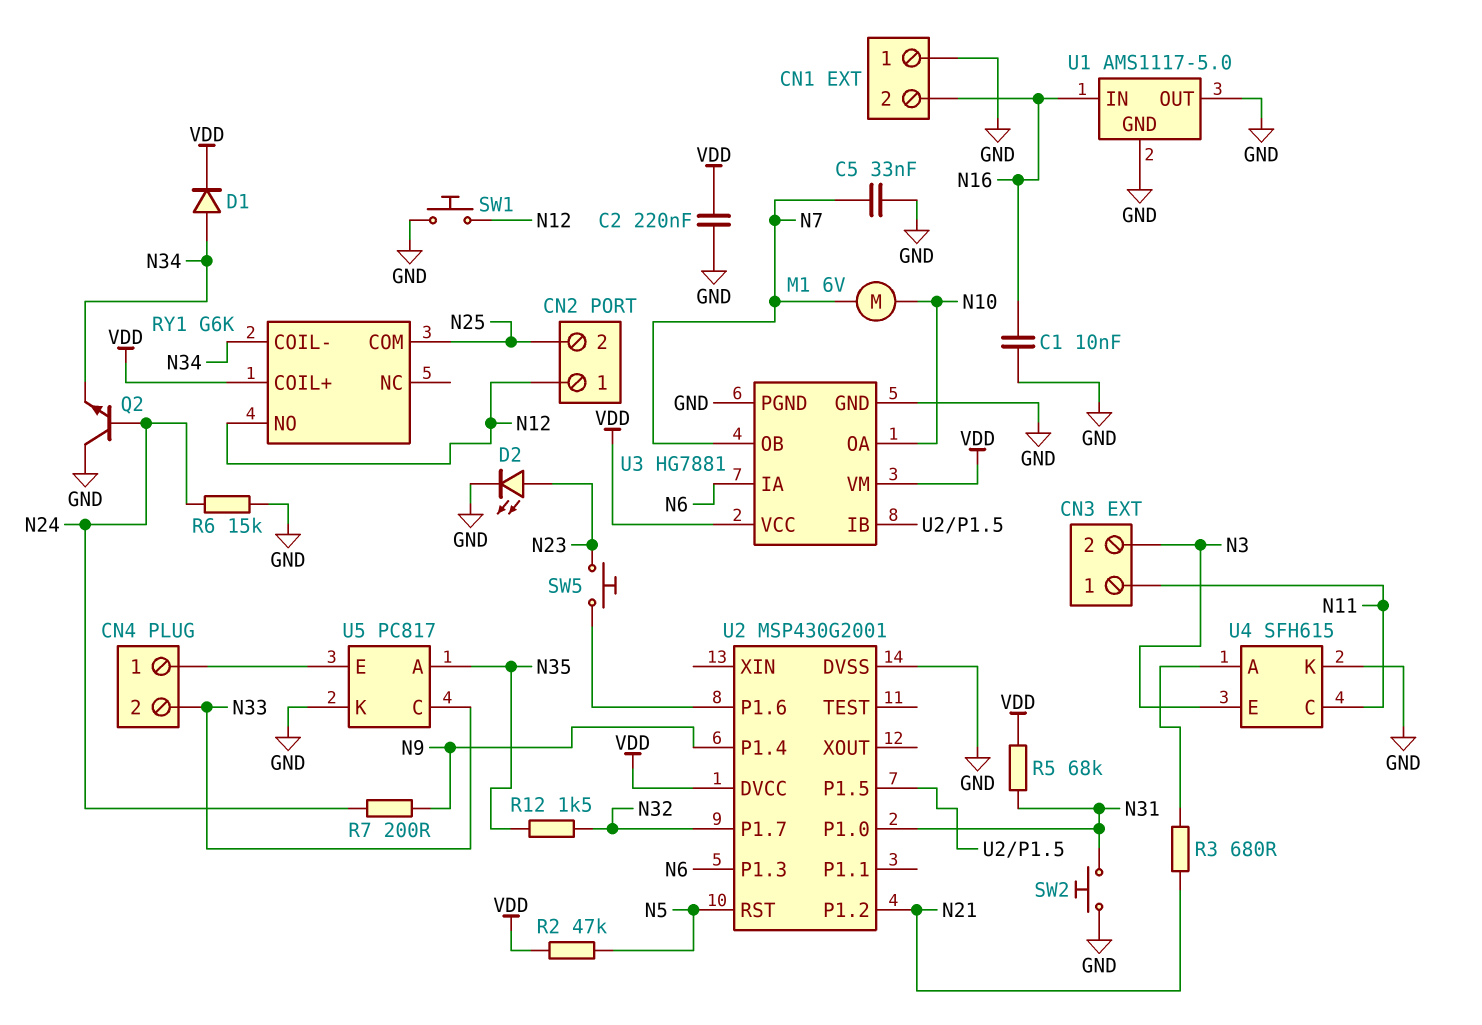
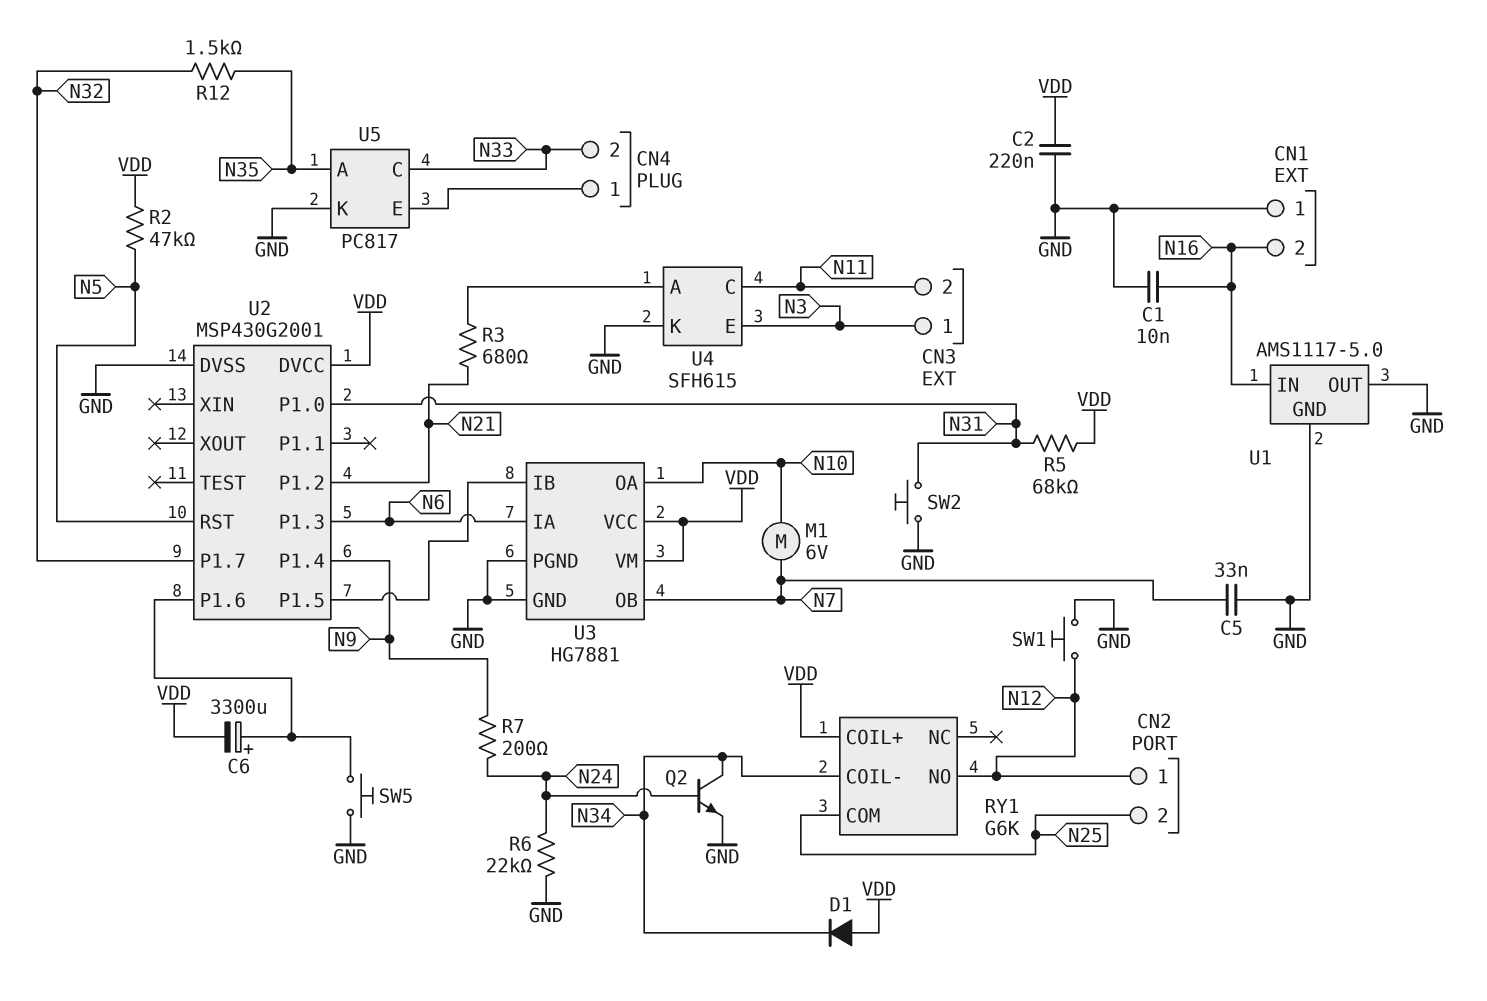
C6: none -> 3300uF (plus U2/P1.6, minus VDD)
CN3 pin 1: N11 -> N3
CN3 pin 2: N3 -> N11
D1: diode (A N34, K VDD) -> diode (A VDD, K N34)
D2: LED (A N23, K GND) -> none
Q2: NPN (B N24, C GND, E N34) -> NPN (B N24, C N34, E GND)
R6: 15k (GND, N24) -> 22k (GND, N24)
SW5: button (N23, U2/P1.6) -> button (GND, U2/P1.6)

